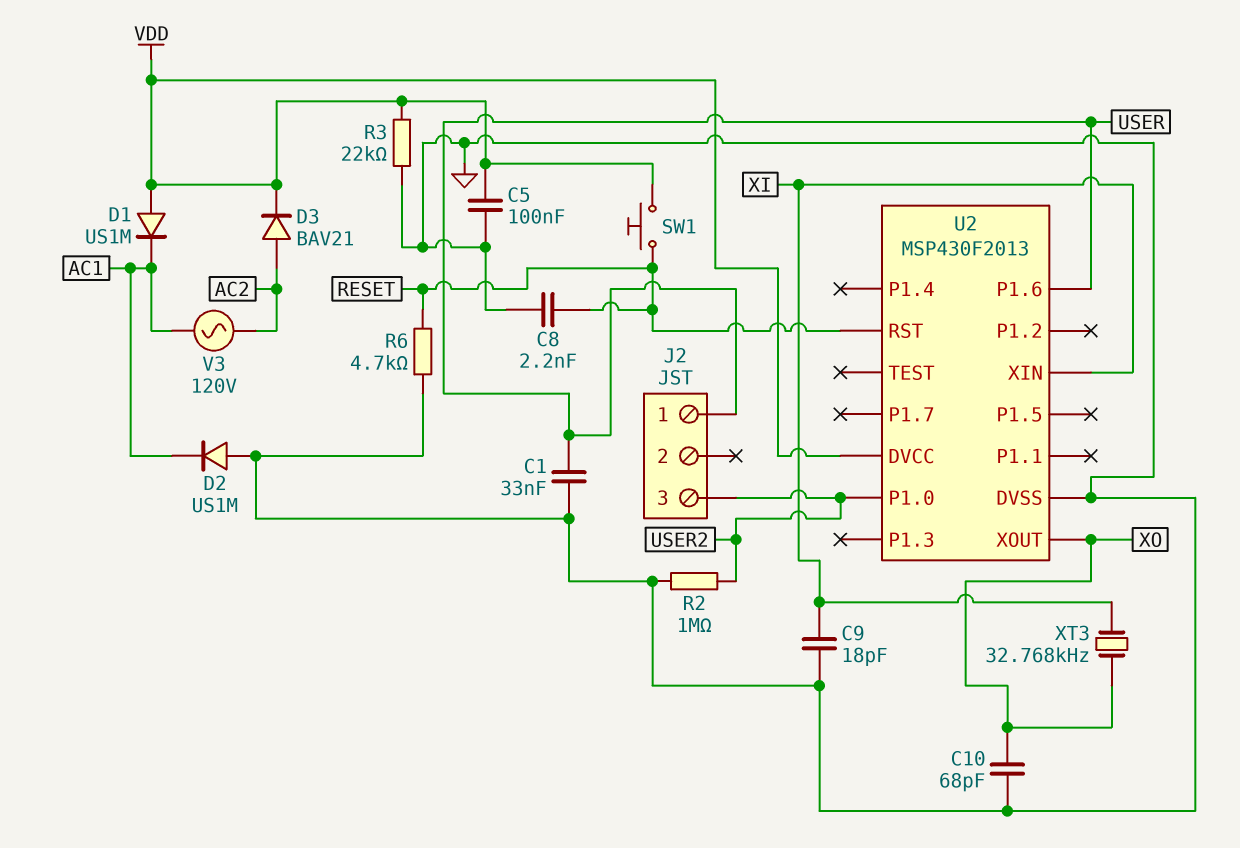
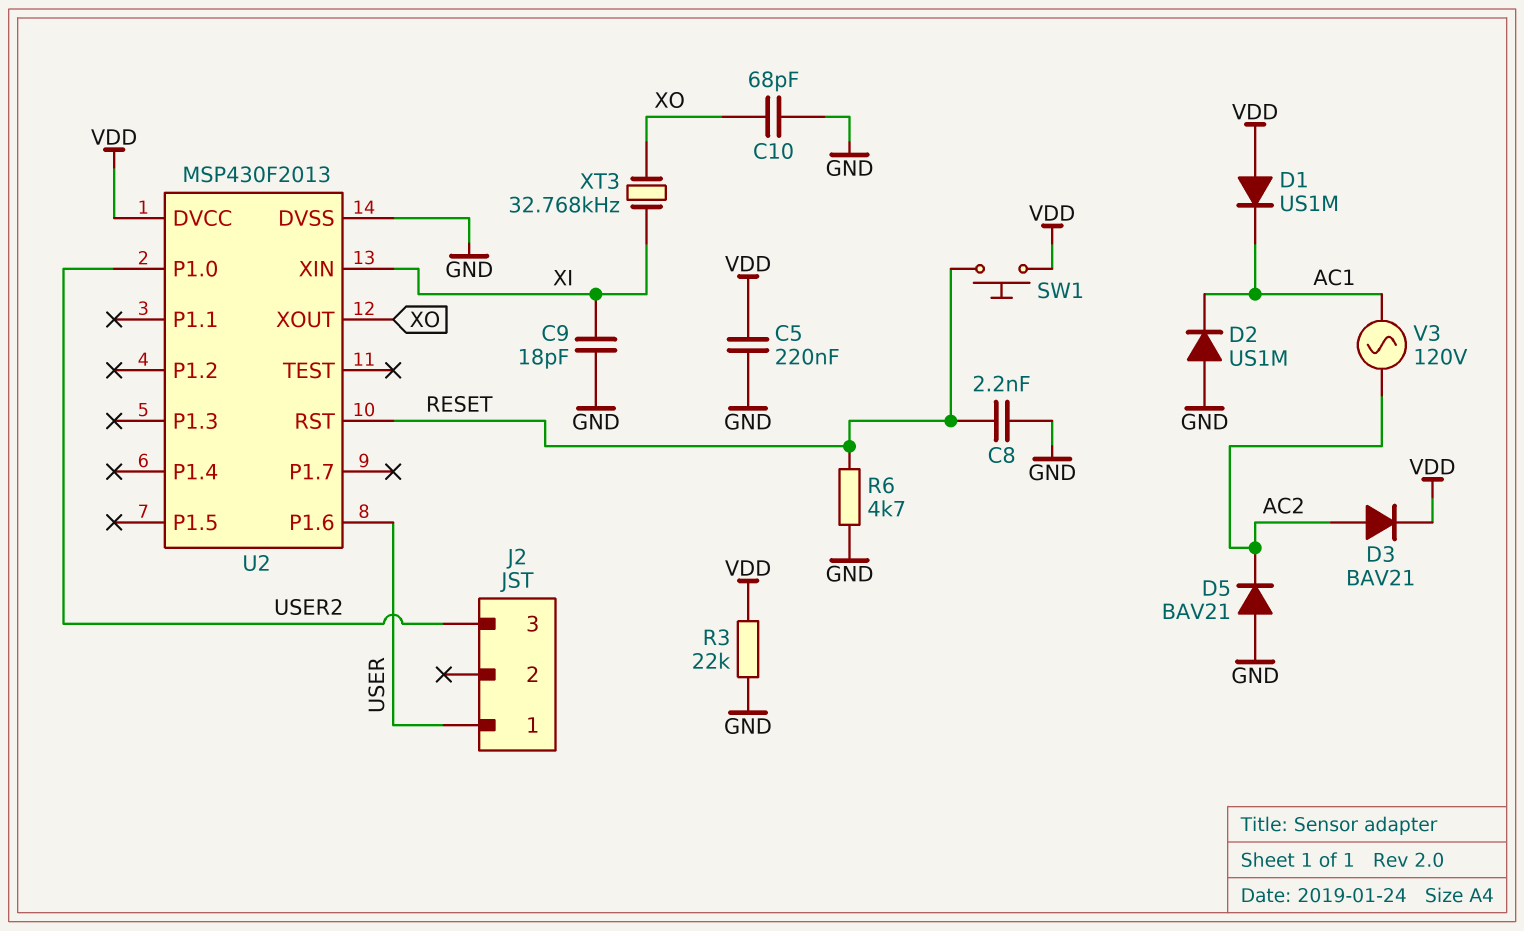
C1: 33nF (GND, USER) -> none
C5: 100nF (GND, VDD) -> 220nF (GND, VDD)
D5: none -> diode BAV21 (A GND, K AC2)
R2: 1M (GND, USER2) -> none

